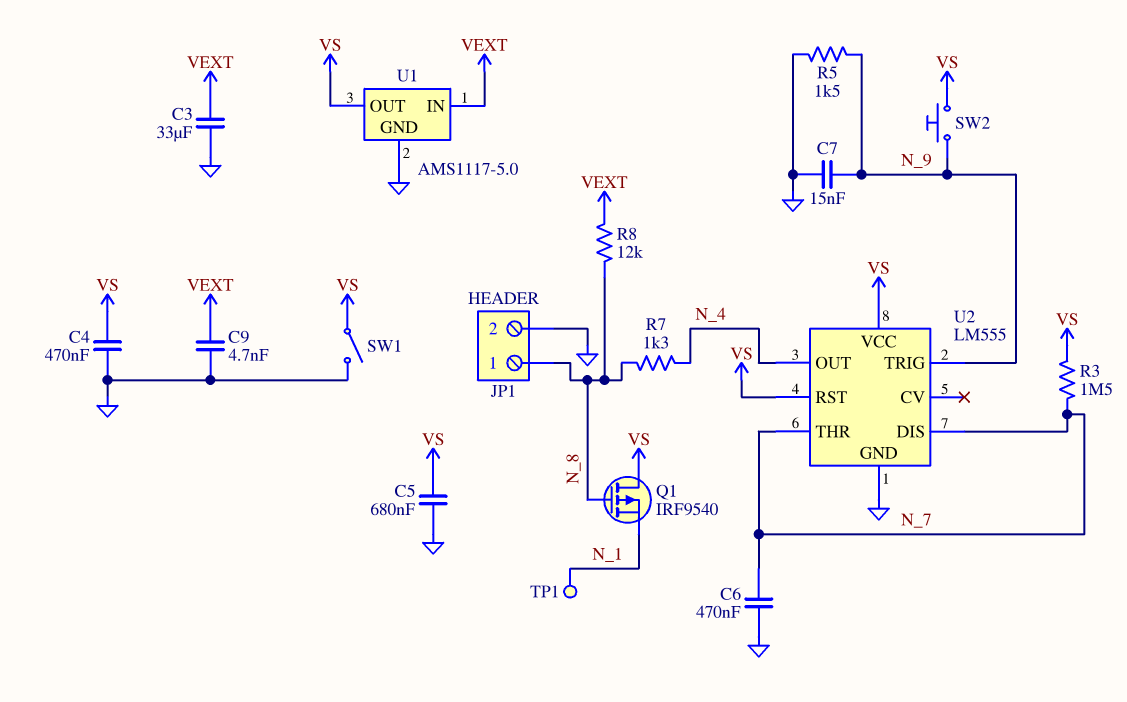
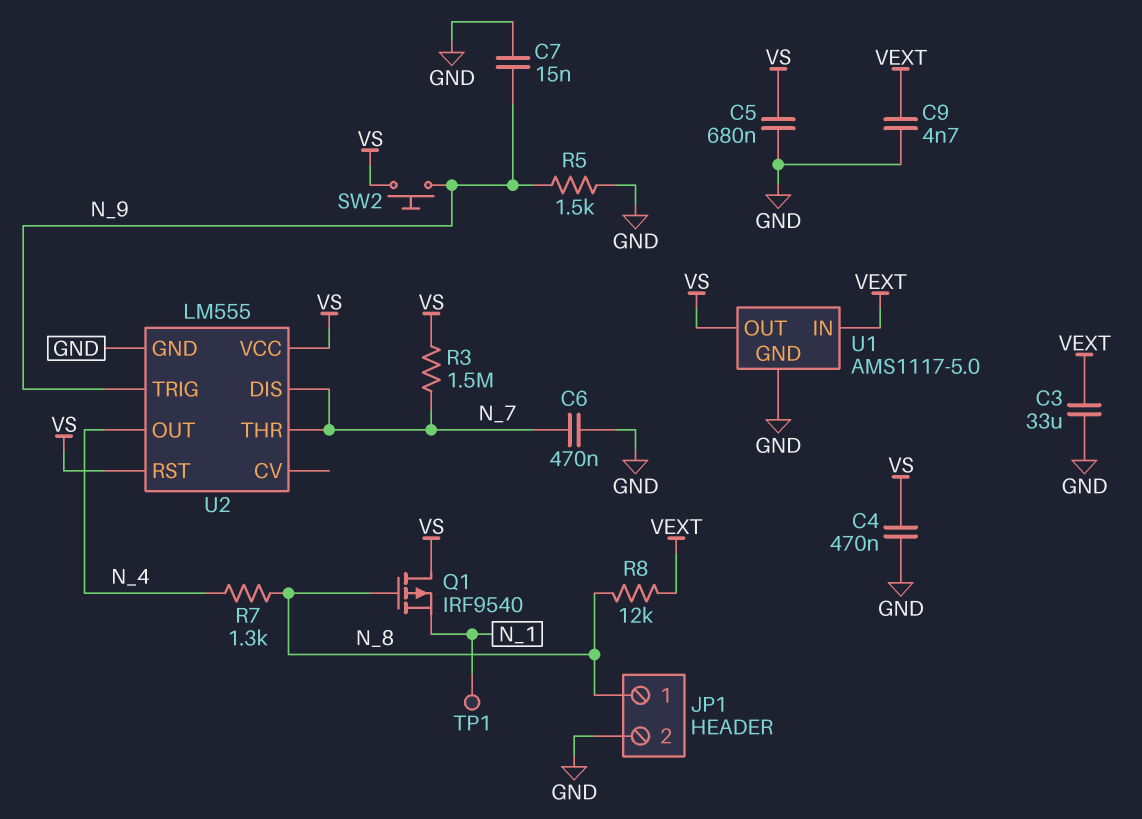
SW1: switch (GND, VS) -> none

